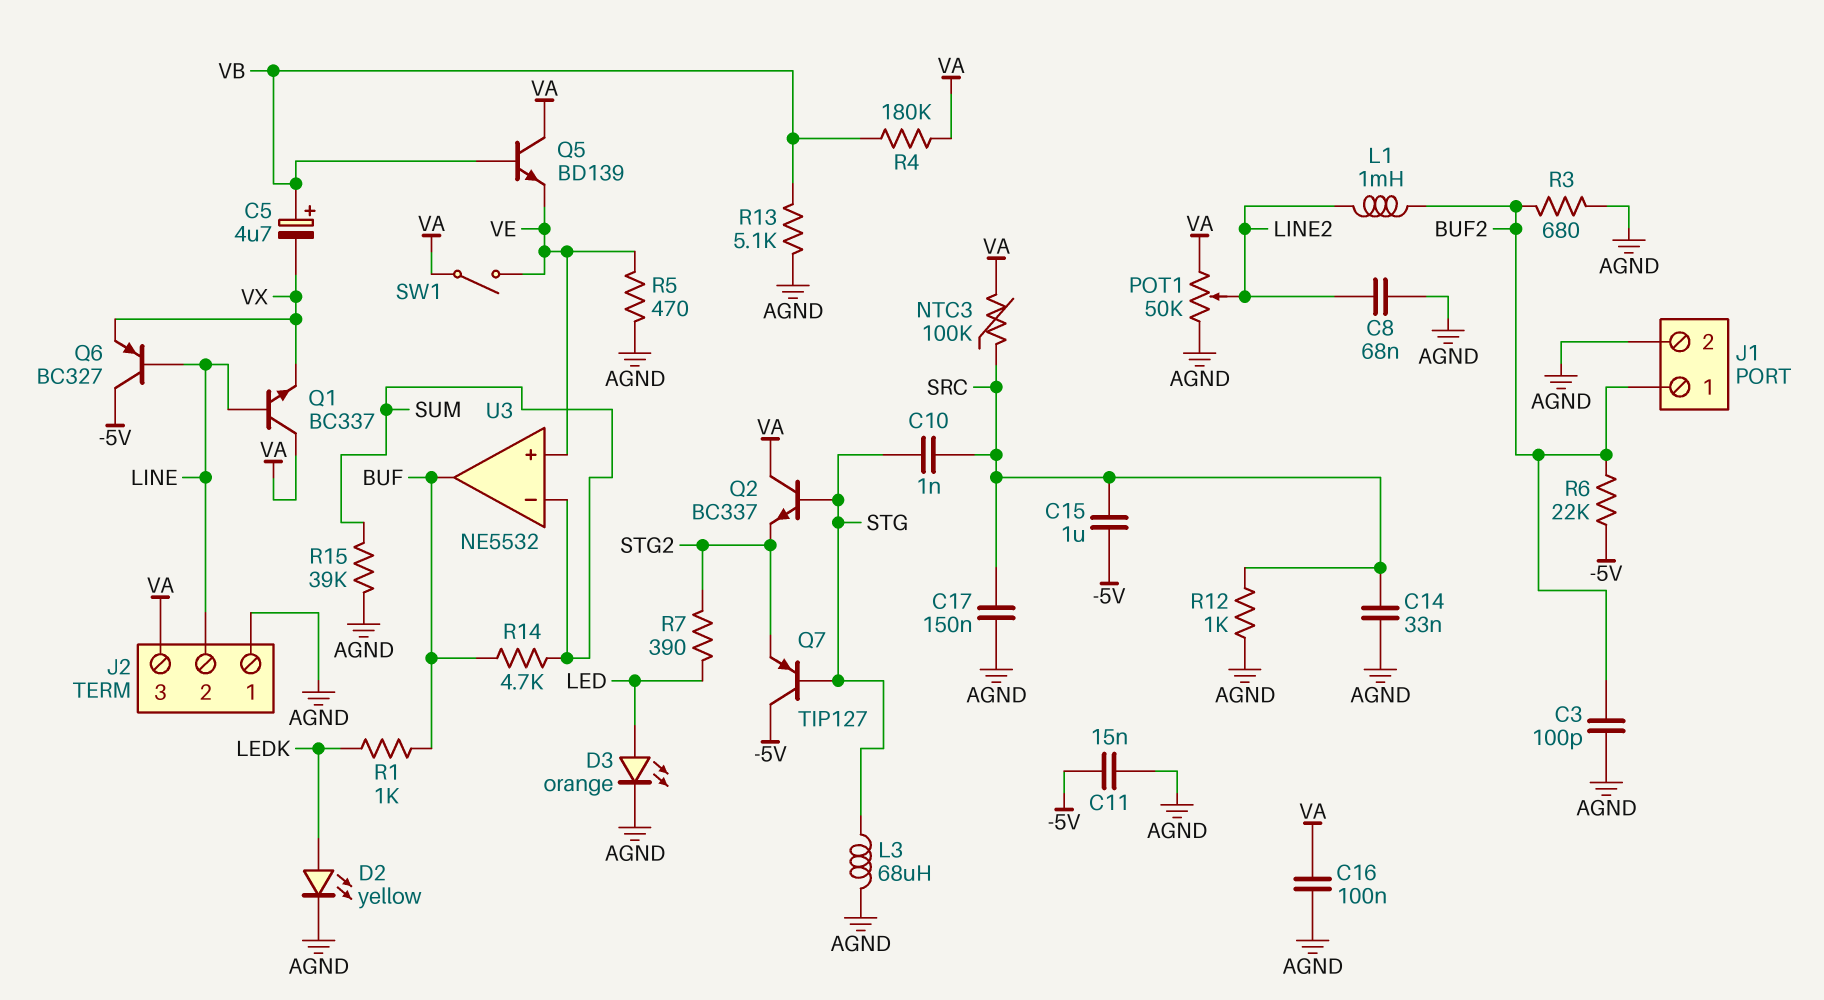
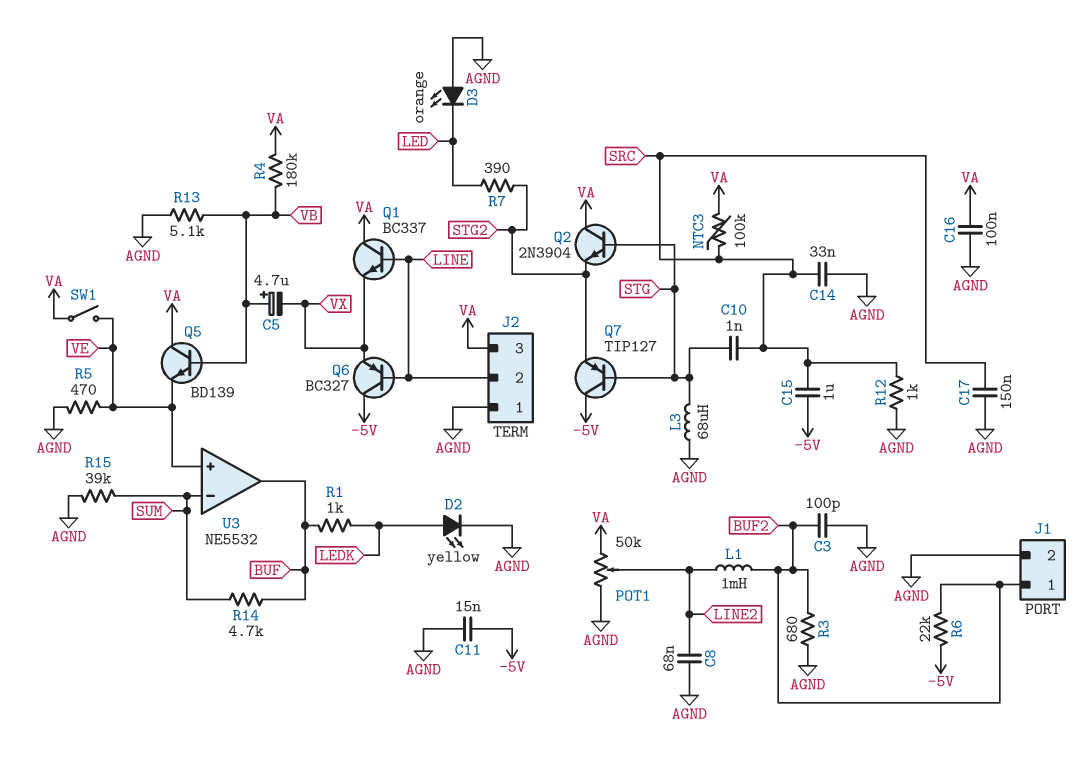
D3: LED orange (A LED, K AGND) -> LED orange (A AGND, K LED)
Q2: NPN BC337 (B STG, C VA, E STG2) -> NPN 2N3904 (B STG, C VA, E STG2)

